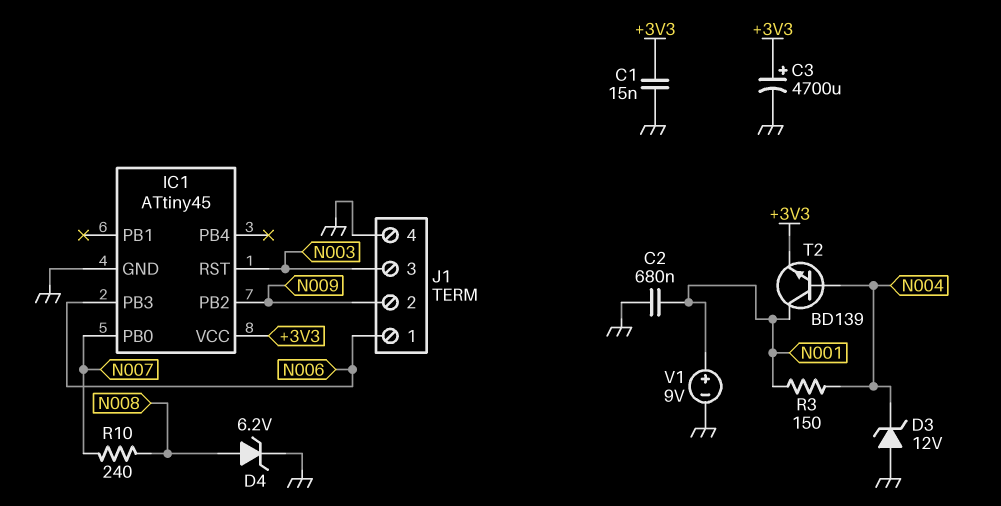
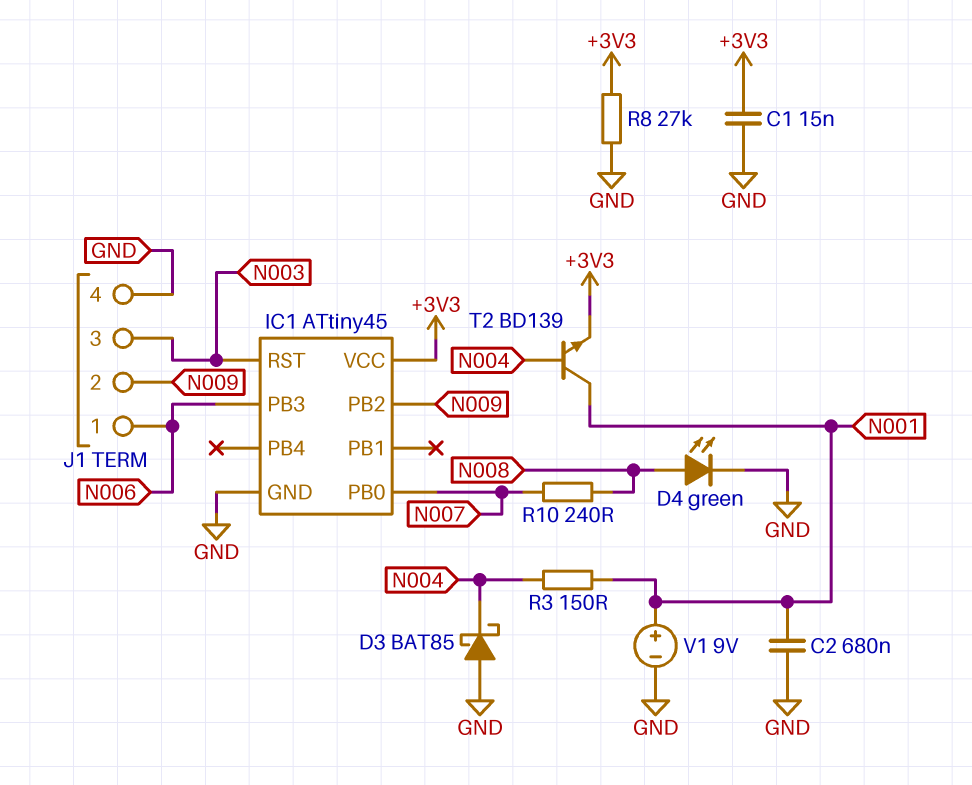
C3: 4700uF (plus +3V3, minus GND) -> none
D3: zener 12V (A GND, K N004) -> schottky BAT85 (A GND, K N004)
D4: zener 6.2V (A N008, K GND) -> LED green (A N008, K GND)
R8: none -> 27k (+3V3, GND)

